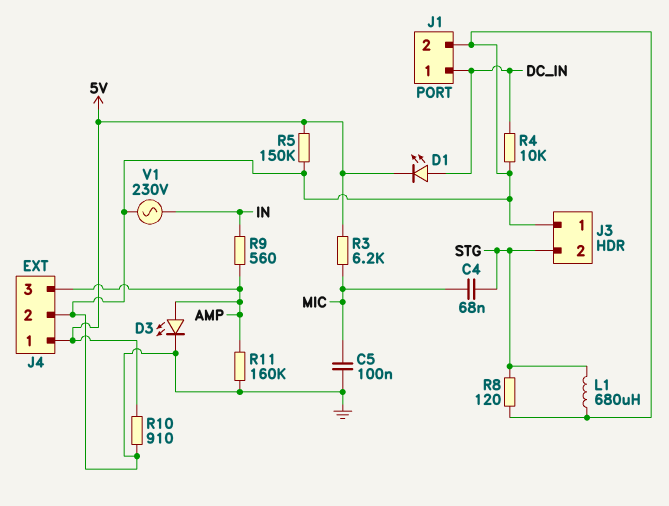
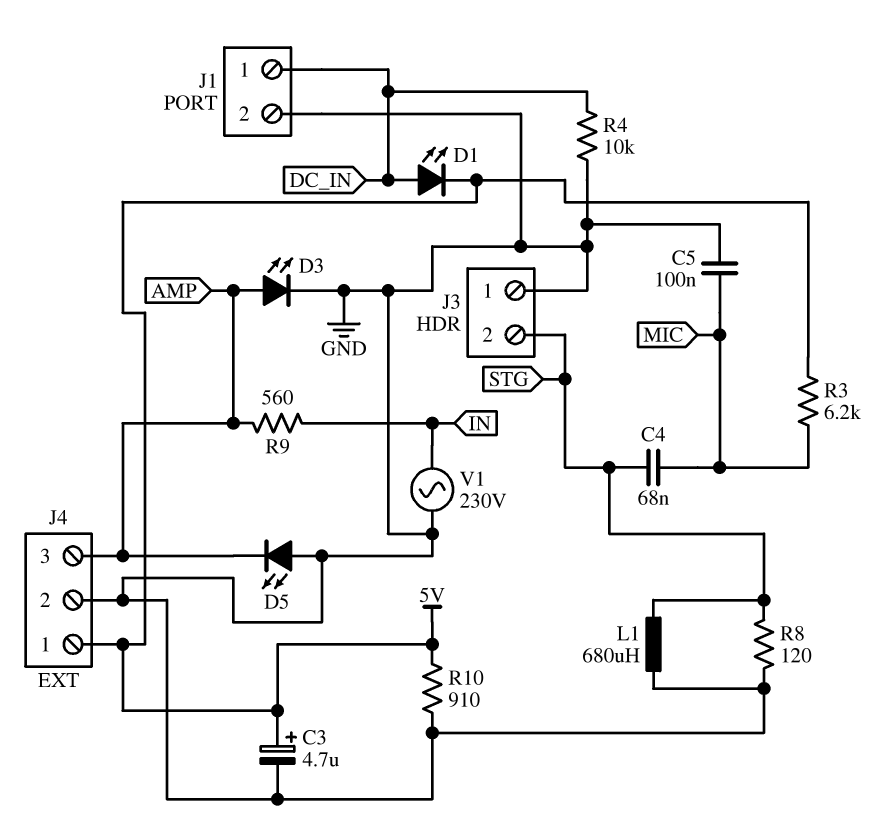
C3: none -> 4.7uF (plus 5V, minus GND)
D5: none -> LED (A GND, K AMP)
R5: 150k (5V, GND) -> none
R11: 160k (AMP, GND) -> none

